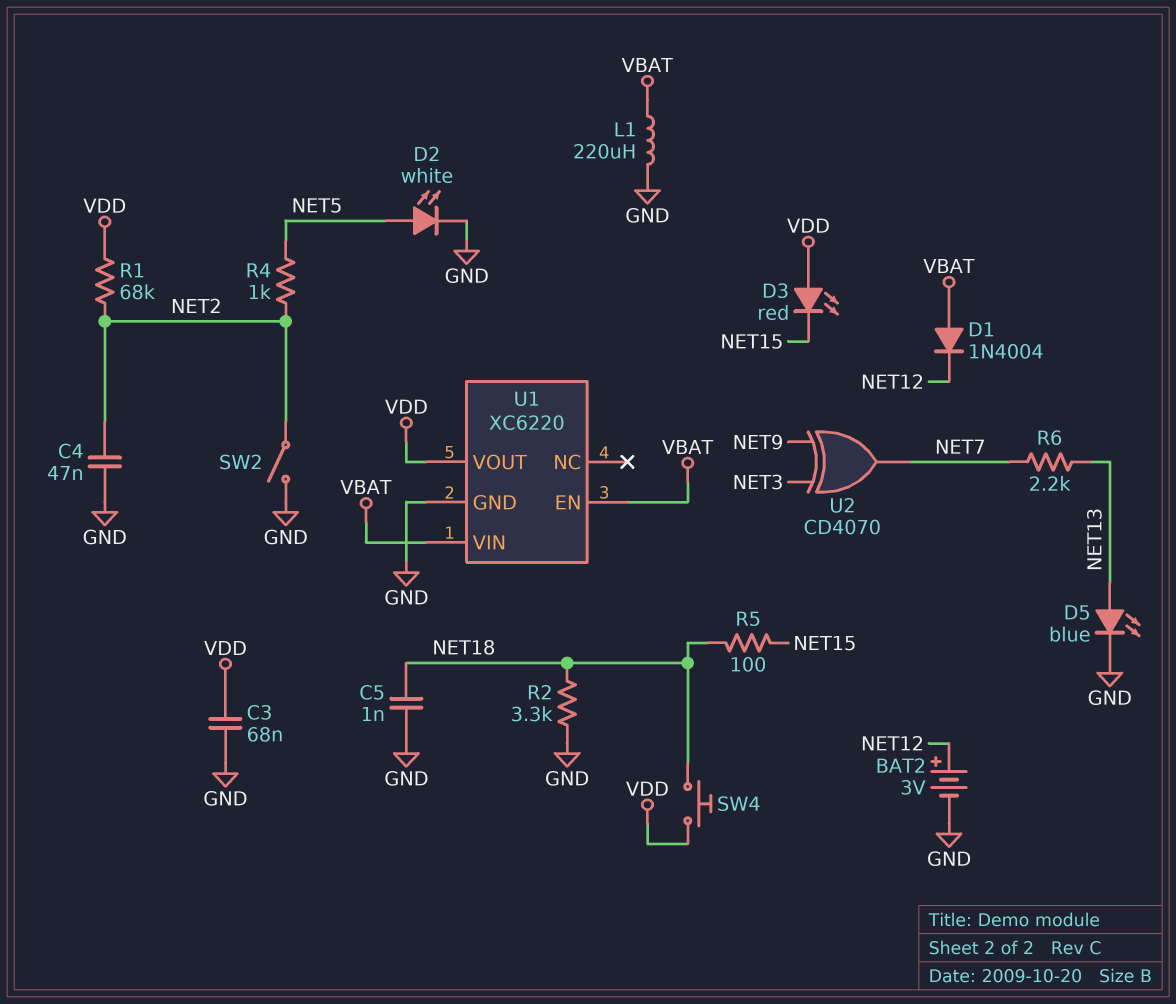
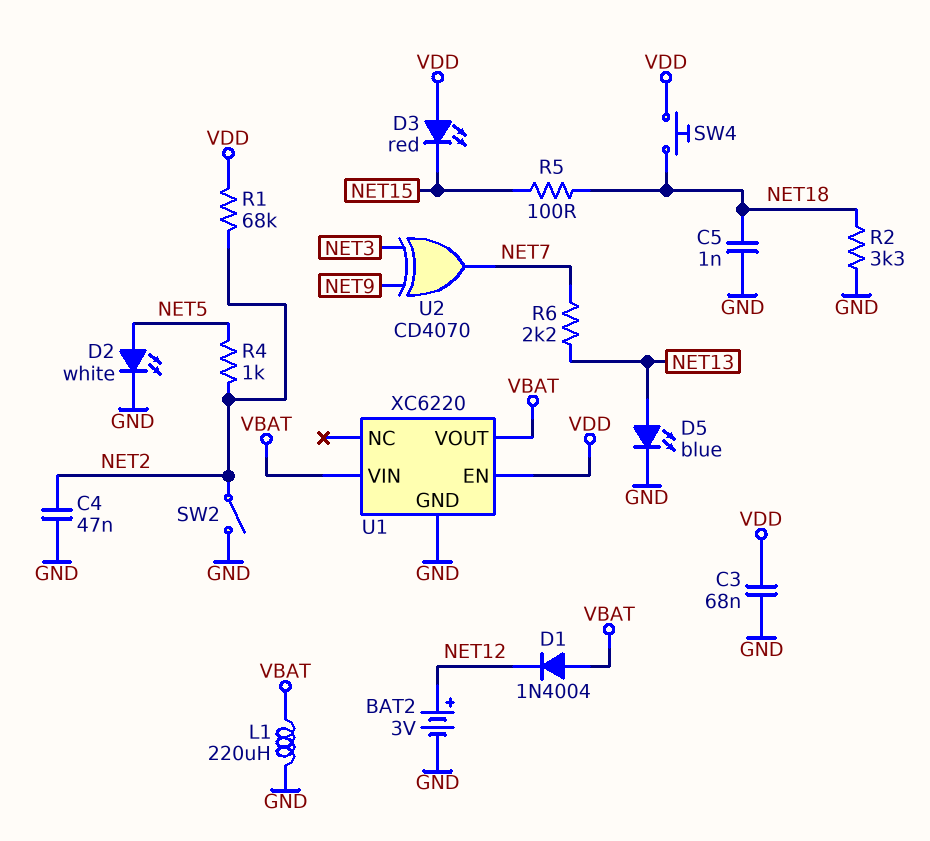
U1 pin EN: VBAT -> VDD
U1 pin VOUT: VDD -> VBAT

